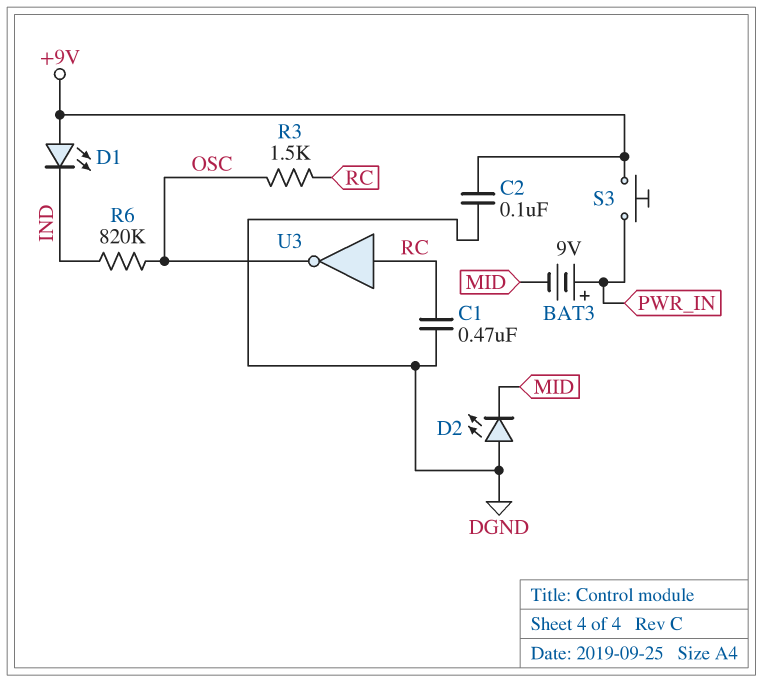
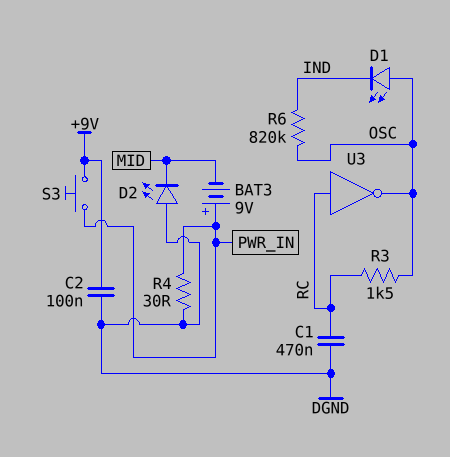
D1: LED (A +9V, K IND) -> LED (A OSC, K IND)
R4: none -> 30 (DGND, PWR_IN)

